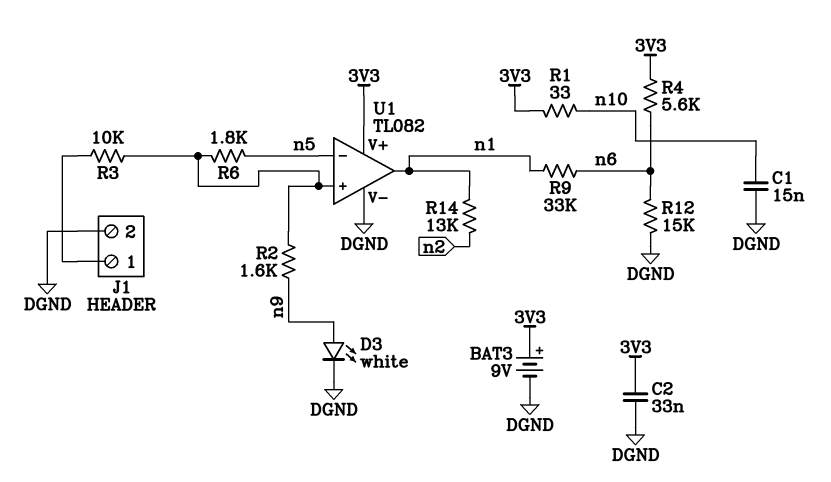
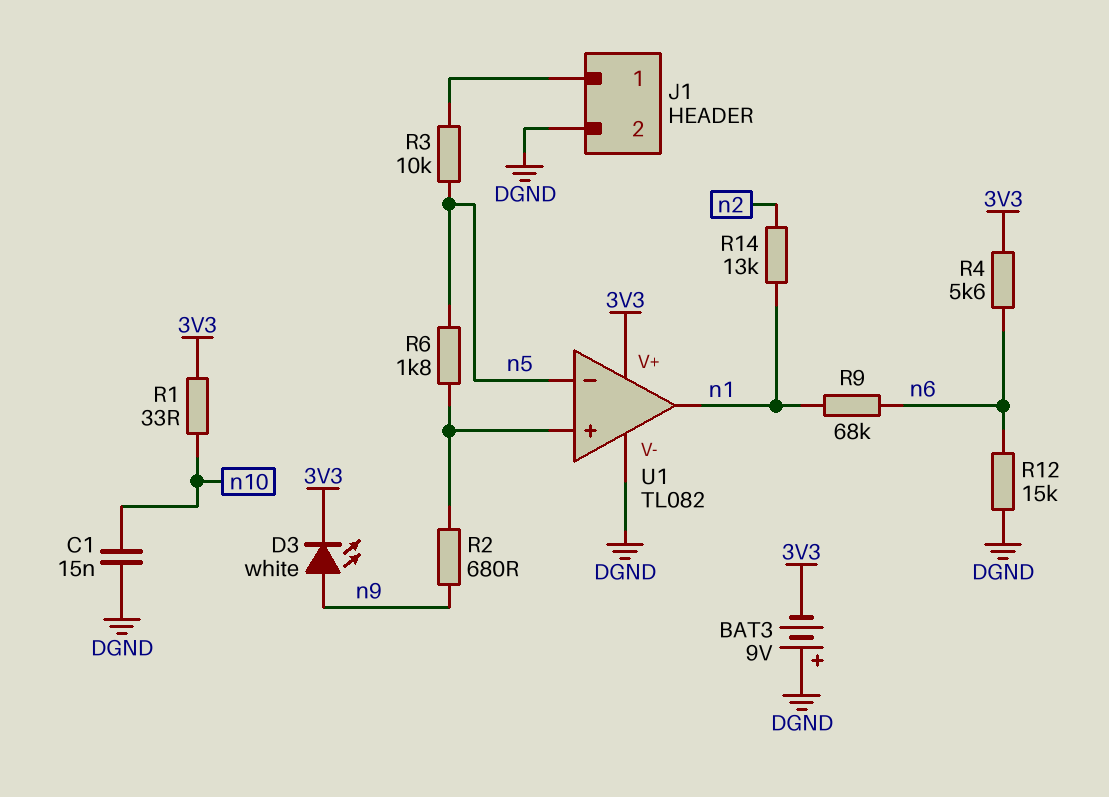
BAT3: 9V (plus 3V3, minus DGND) -> 9V (plus DGND, minus 3V3)
C2: 33nF (3V3, DGND) -> none
D3: LED white (A n9, K DGND) -> LED white (A n9, K 3V3)
R2: 1.6k (U1/in+, n9) -> 680 (U1/in+, n9)
R3: 10k (J1/1, U1/in+) -> 10k (J1/1, n5)
R9: 33k (n1, n6) -> 68k (n1, n6)

